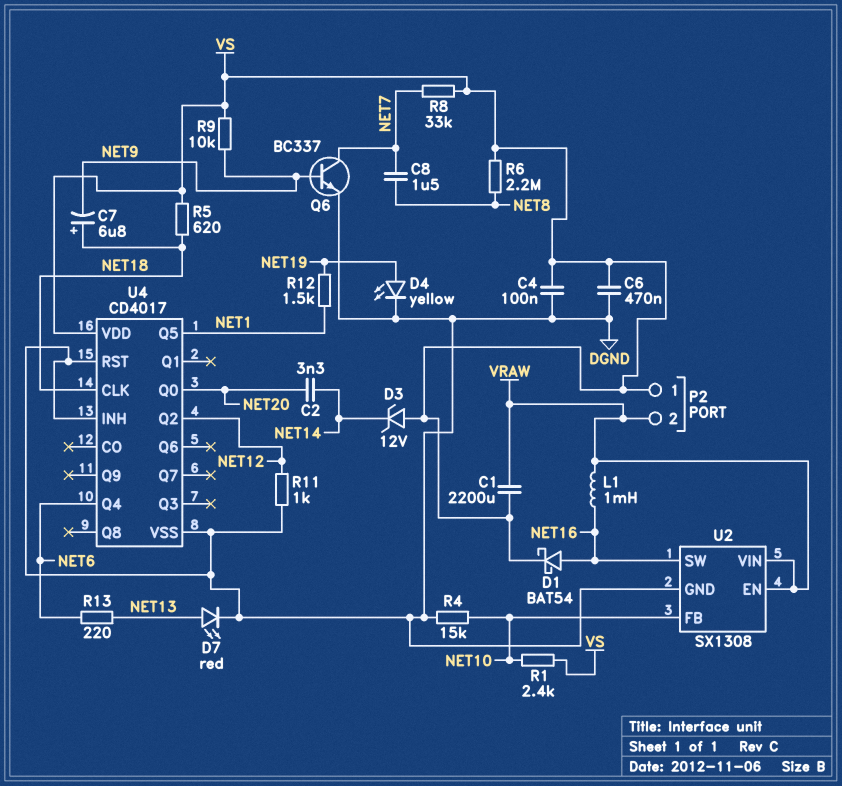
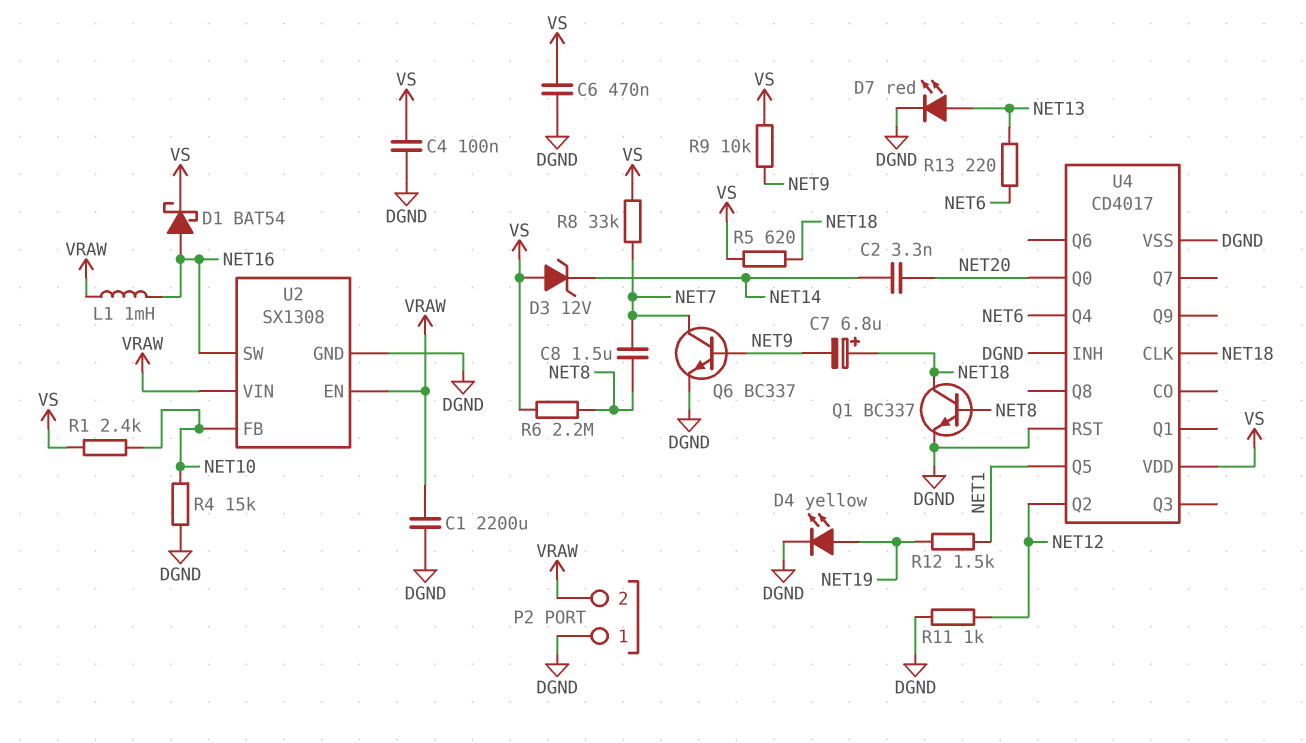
C1: 2200uF (VRAW, VS) -> 2200uF (DGND, VRAW)
P2 pin 1: VS -> DGND
Q1: none -> NPN BC337 (B NET8, C NET18, E DGND)

